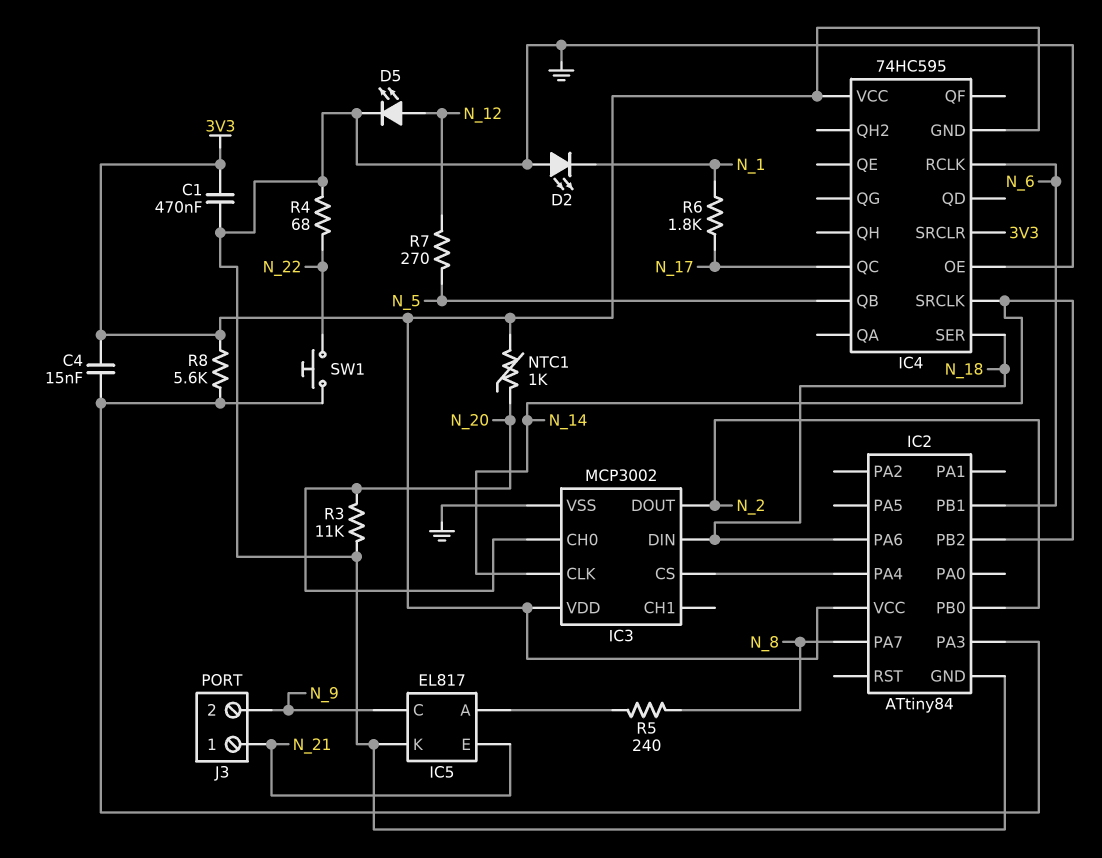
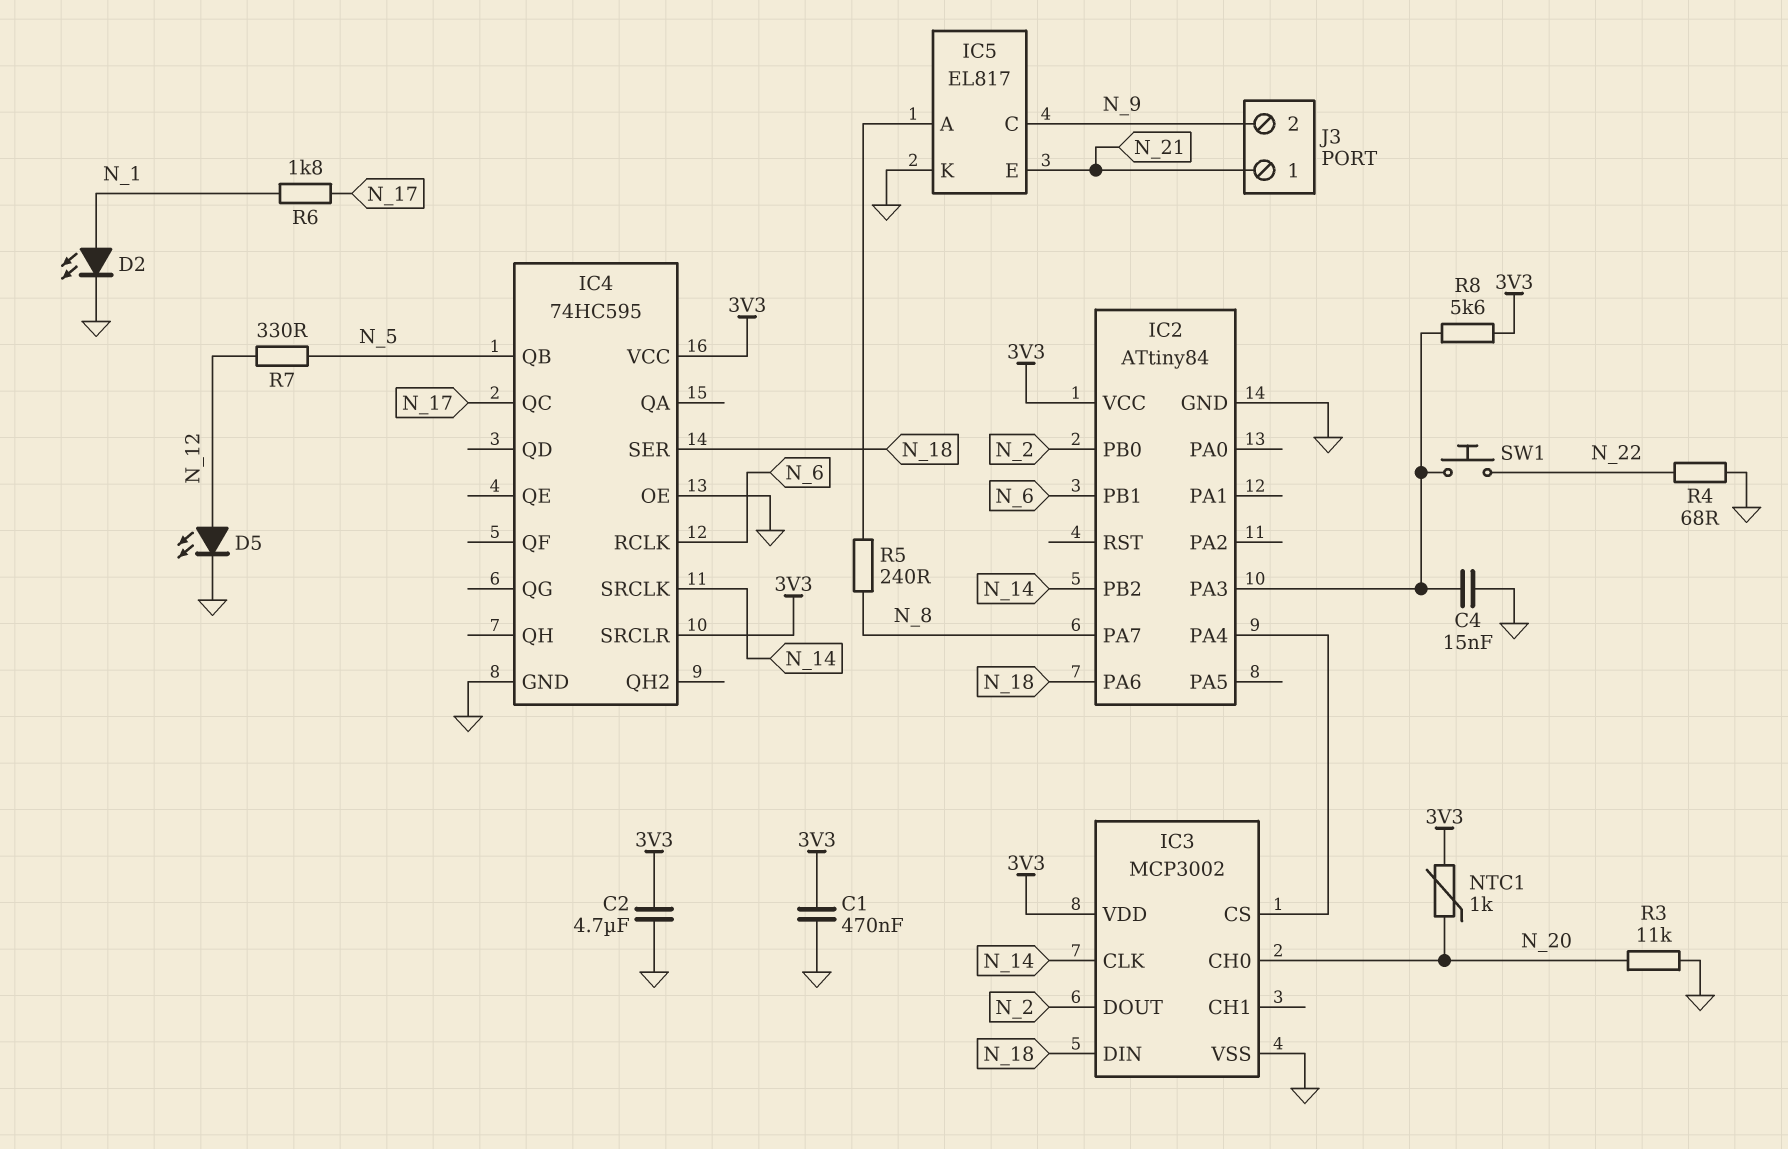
C2: none -> 4.7uF (3V3, GND)
C4: 15nF (3V3, IC2/PA3) -> 15nF (GND, IC2/PA3)
D2: LED (A GND, K N_1) -> LED (A N_1, K GND)
IC4 pin GND: 3V3 -> GND
R7: 270 (N_5, N_12) -> 330 (N_5, N_12)

